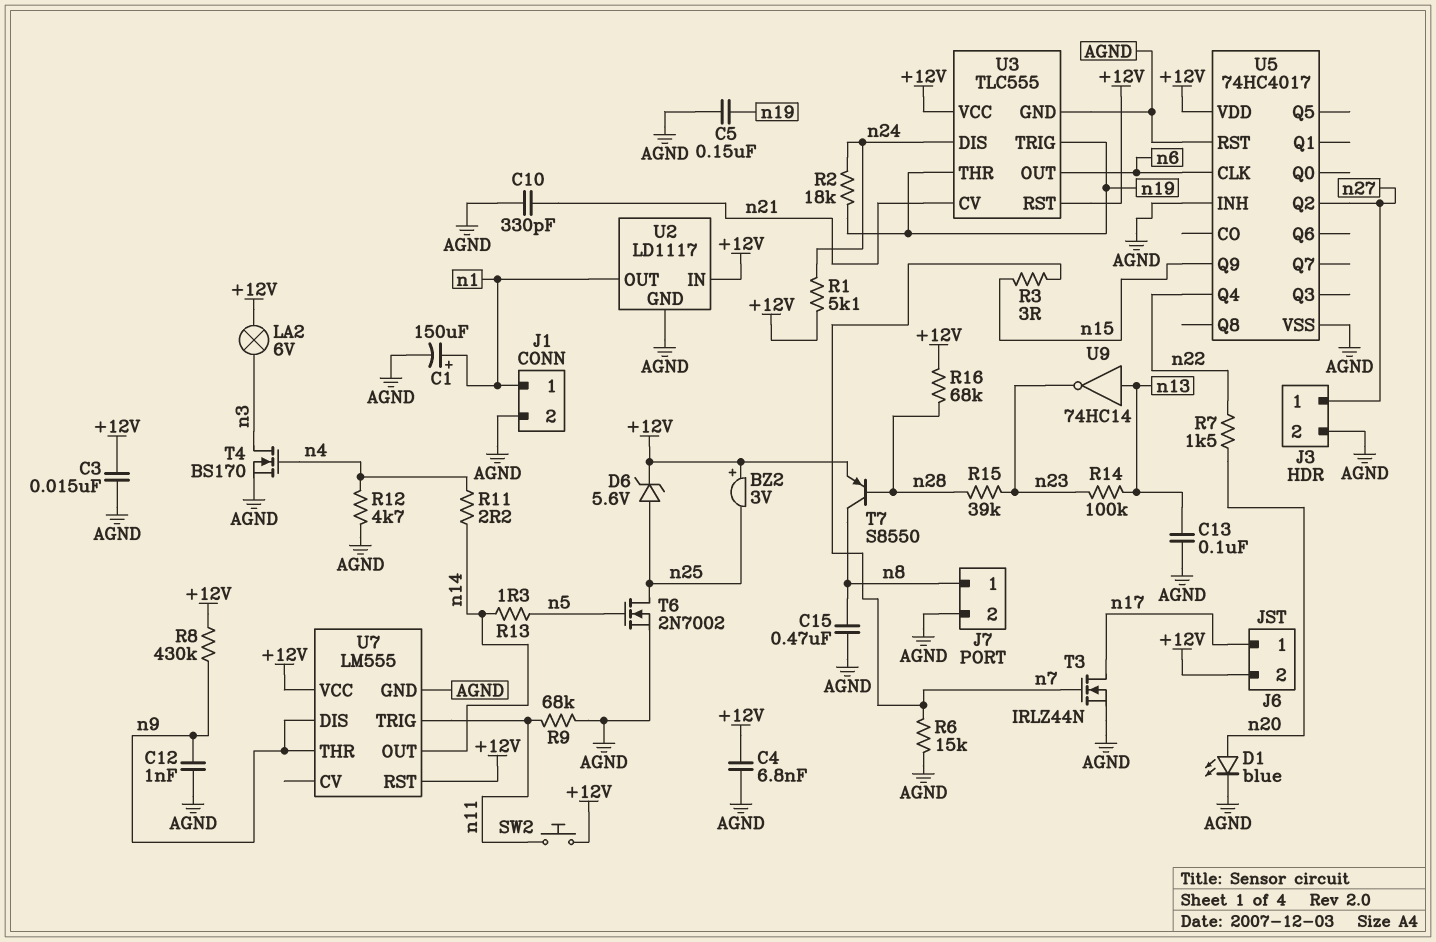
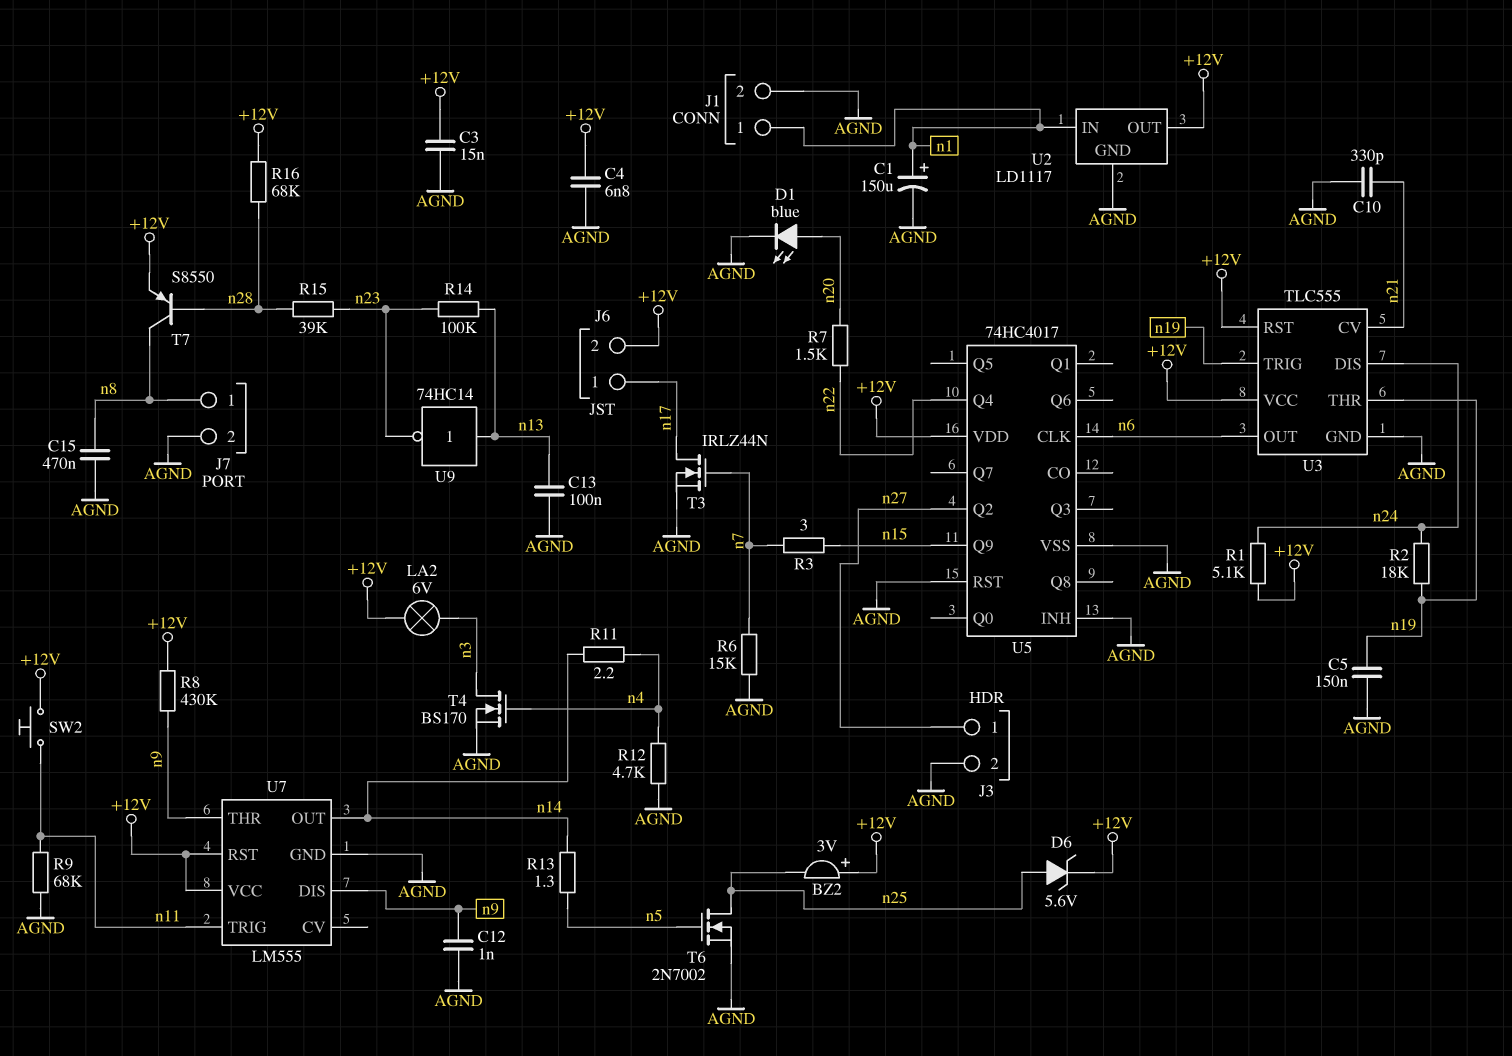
U2 pin IN: +12V -> n1
U2 pin OUT: n1 -> +12V

